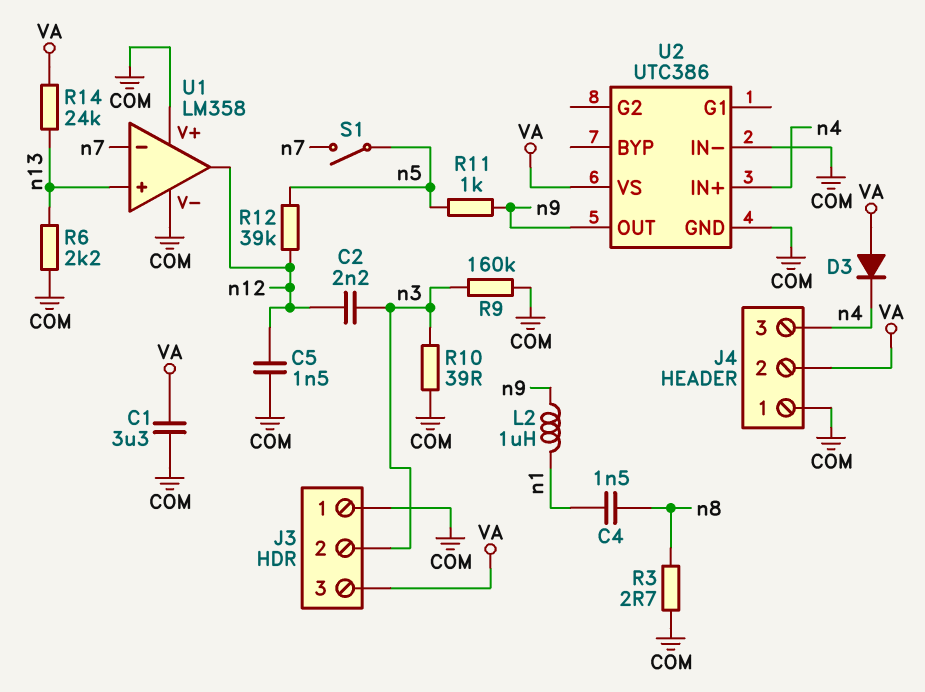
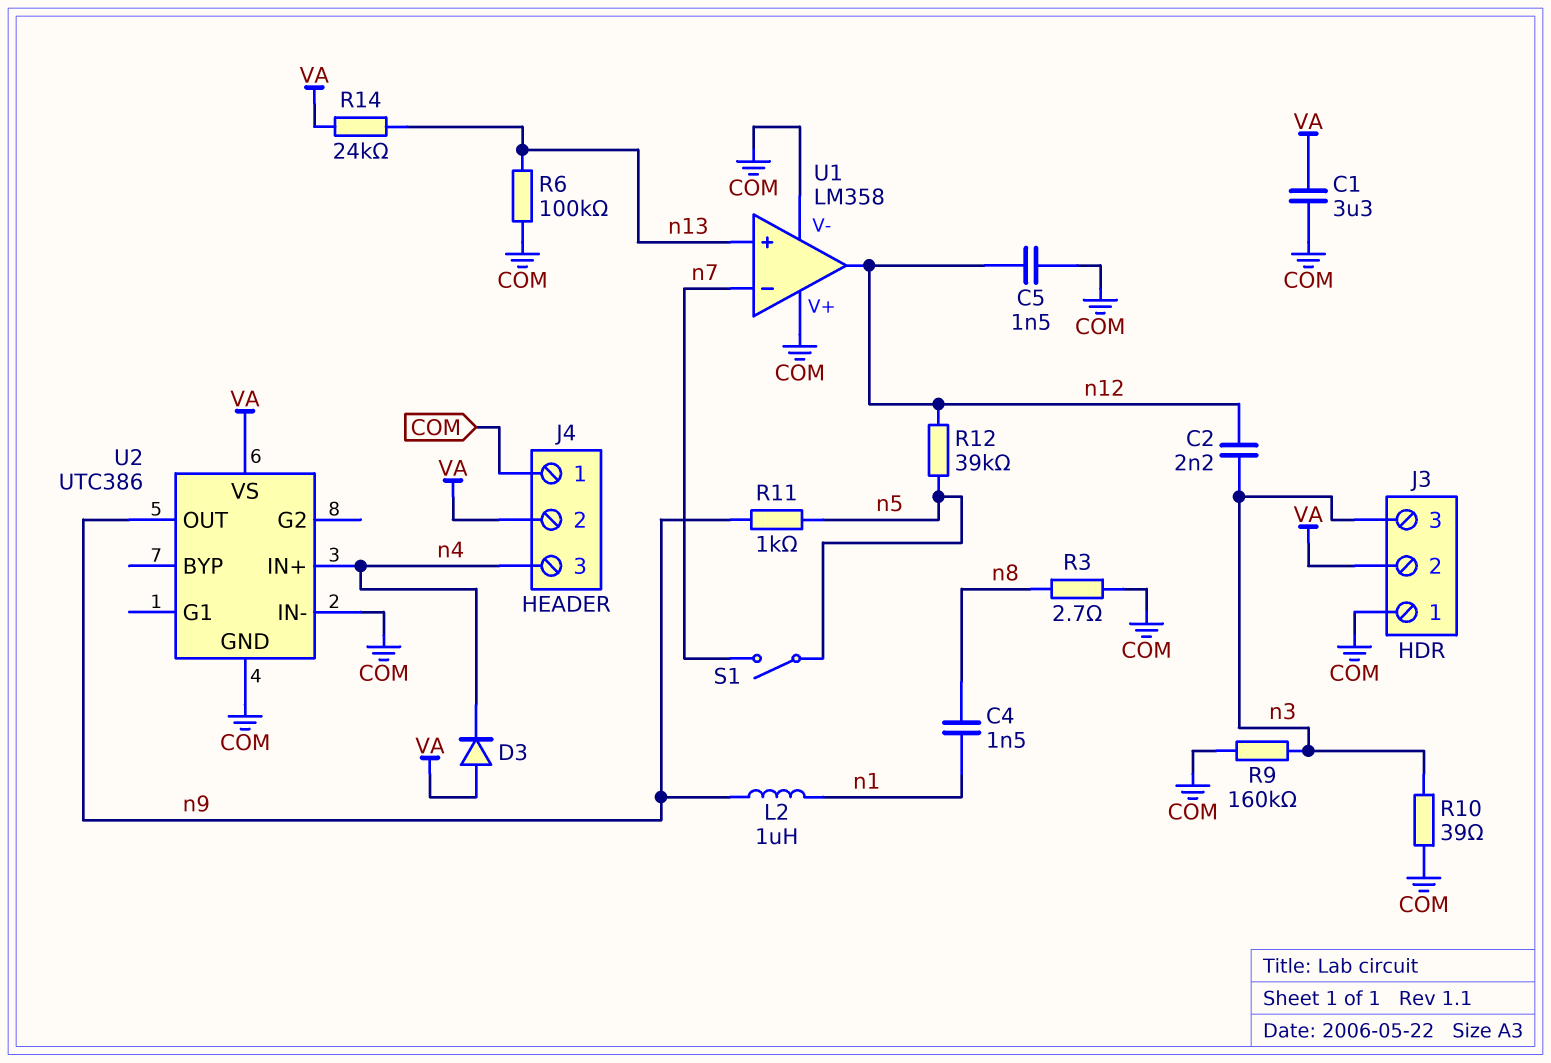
J3 pin 2: n3 -> VA
J3 pin 3: VA -> n3
R6: 2.2k (COM, n13) -> 100k (COM, n13)

